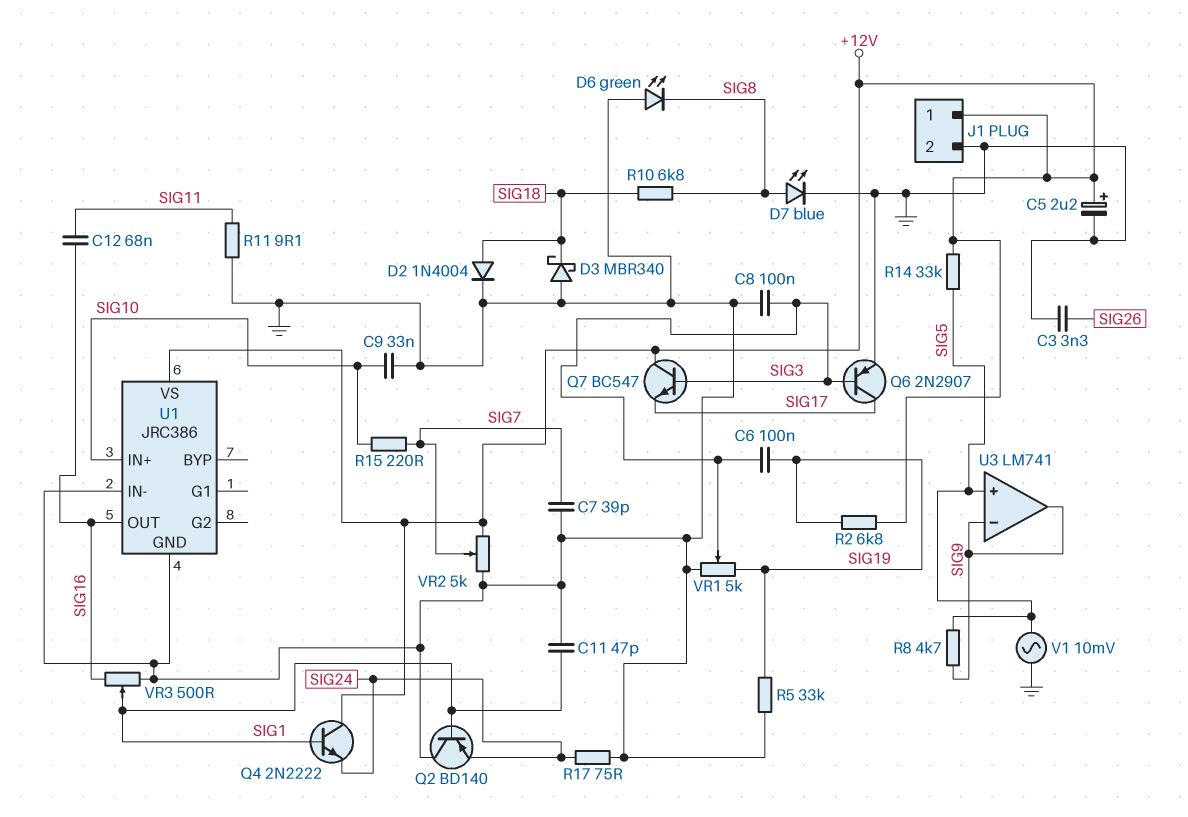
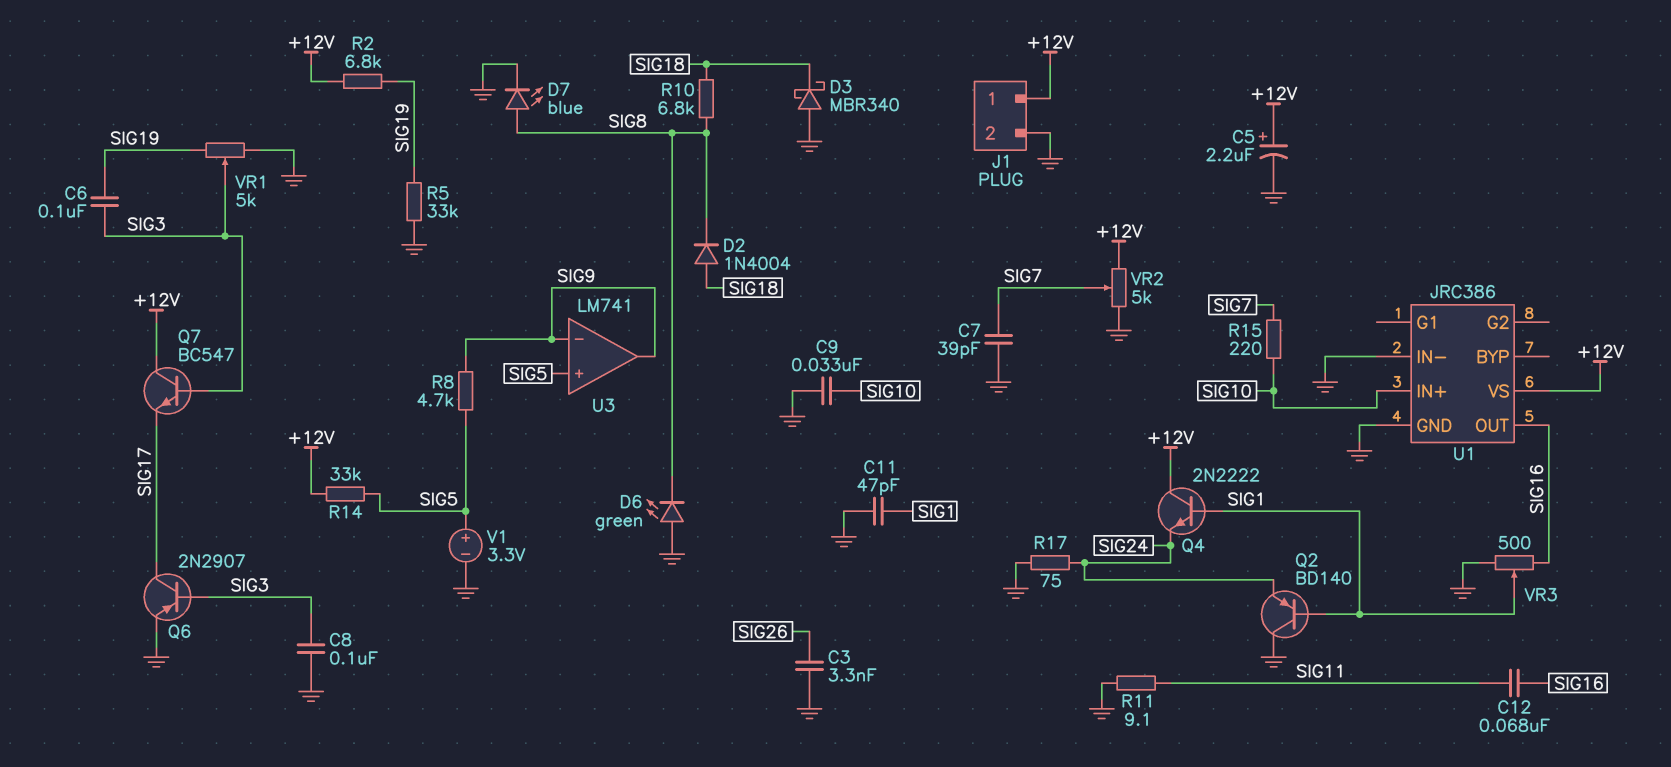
D2: diode 1N4004 (A SIG18, K GND) -> diode 1N4004 (A SIG18, K SIG8)
V1: AC 10mV (GND, SIG5) -> 3.3V (plus SIG5, minus GND)

